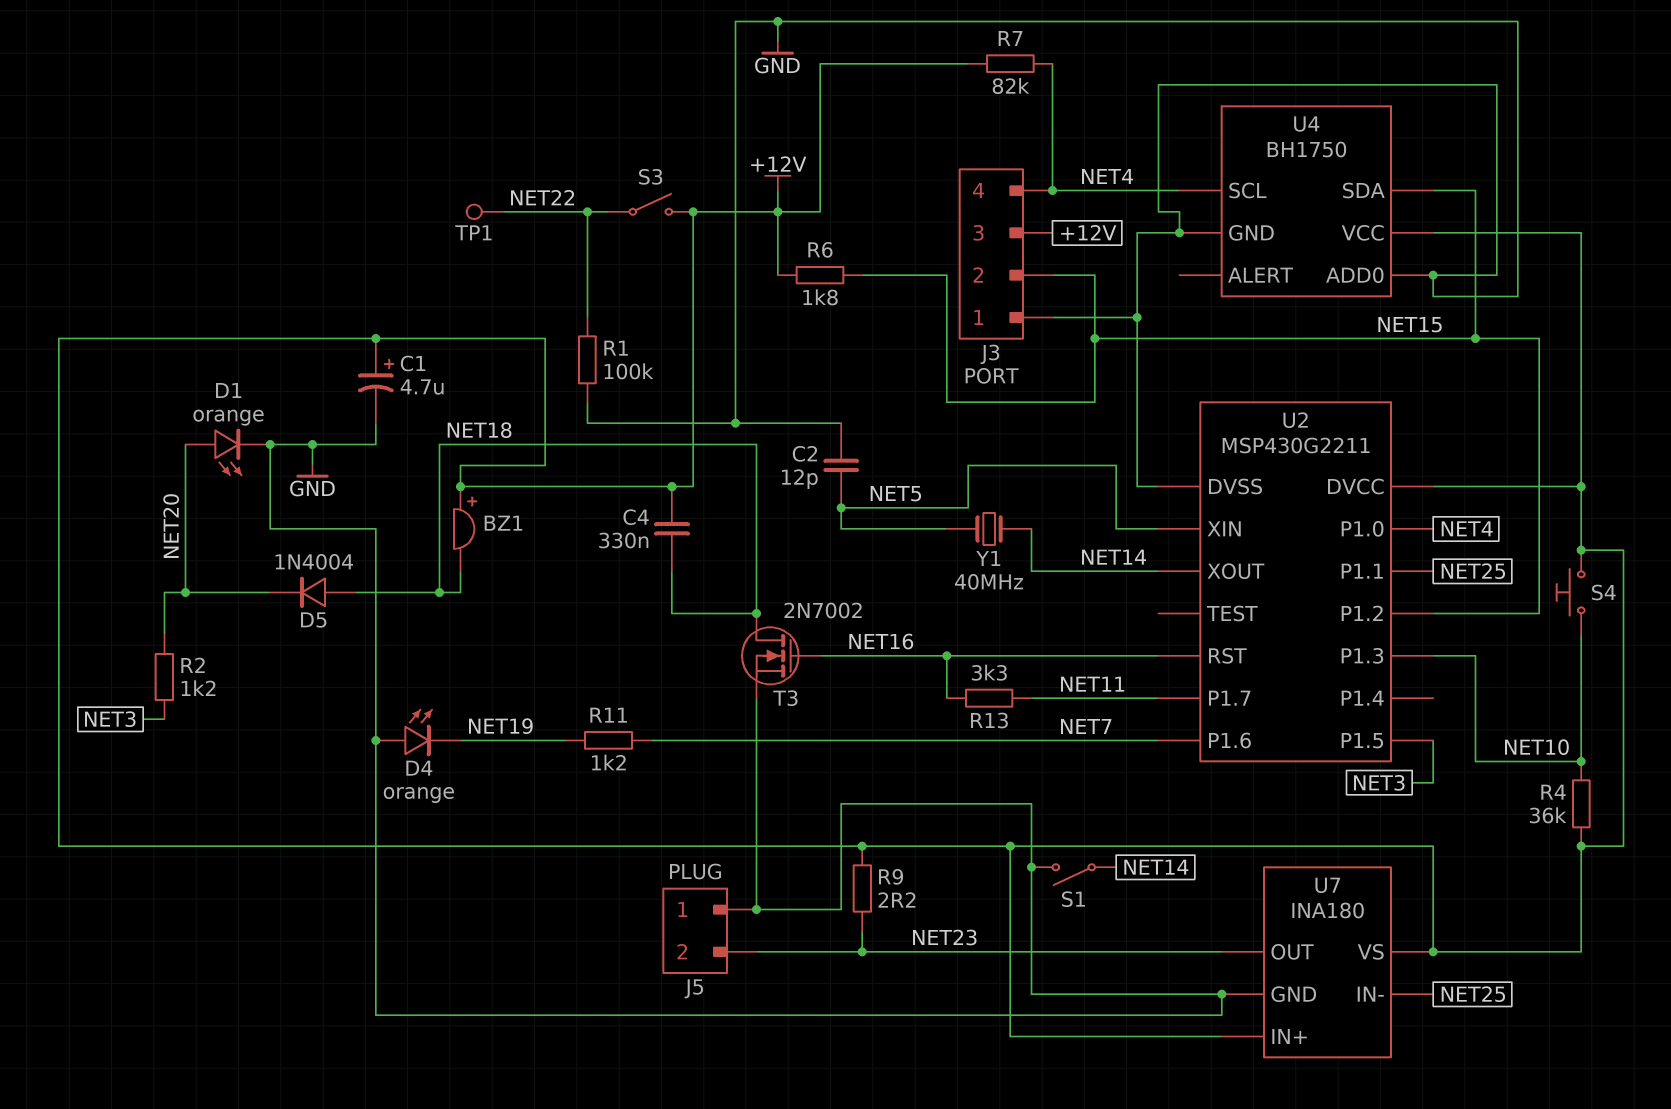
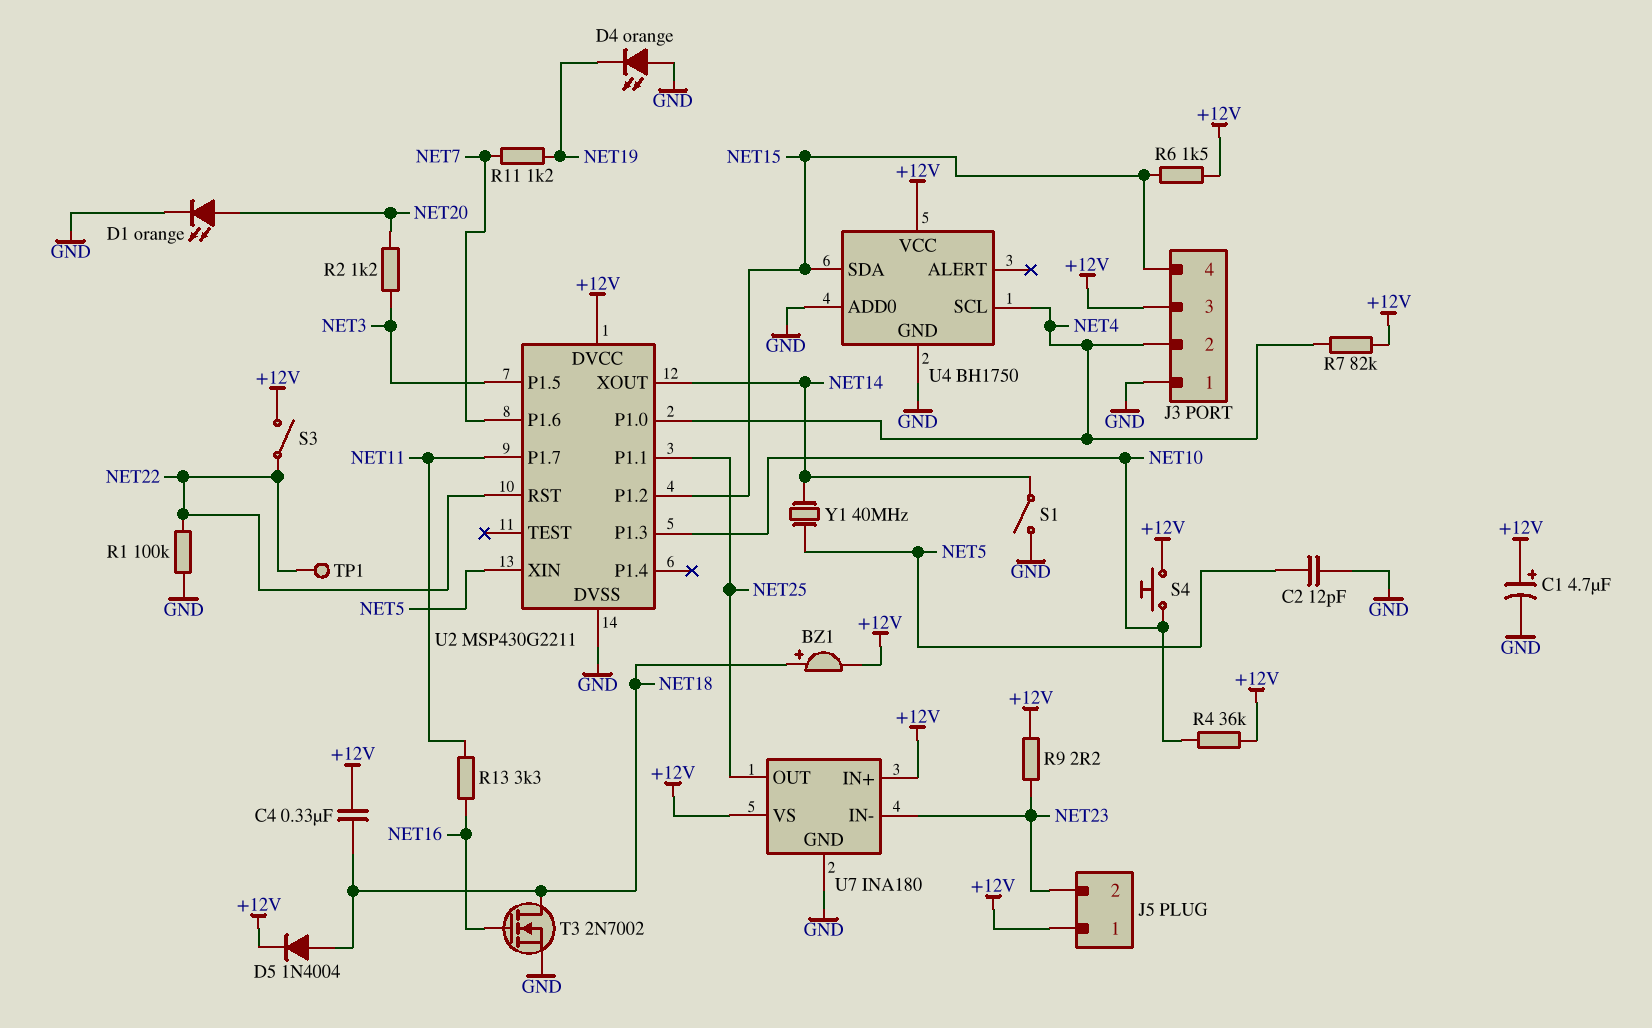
BZ1: buzzer (plus +12V, minus NET18) -> buzzer (plus NET18, minus +12V)
D5: diode 1N4004 (A NET18, K NET20) -> diode 1N4004 (A NET18, K +12V)
J3 pin 2: NET15 -> NET4
J3 pin 4: NET4 -> NET15
J5 pin 1: GND -> +12V
R6: 1.8k (+12V, NET15) -> 1.5k (+12V, NET15)
U2 pin RST: NET16 -> NET22
U7 pin IN-: NET25 -> NET23
U7 pin OUT: NET23 -> NET25

